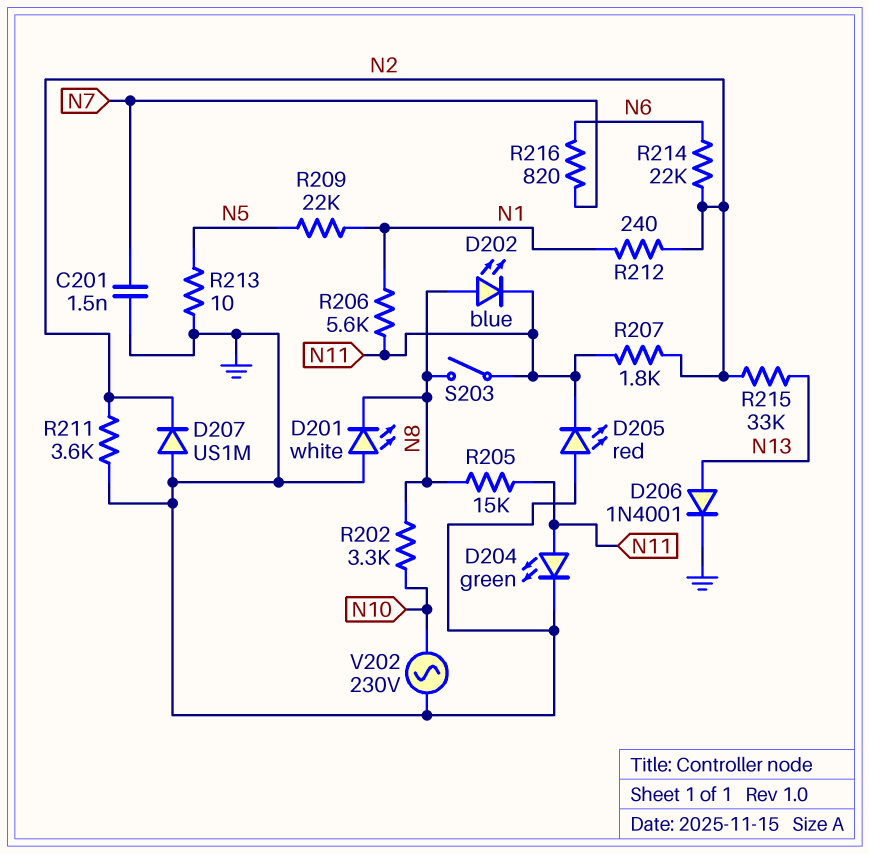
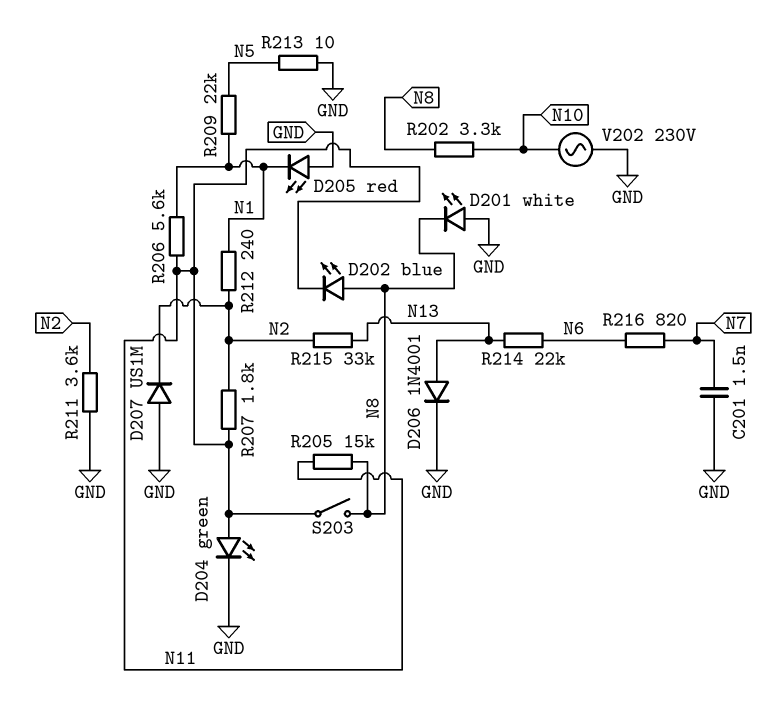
D205: LED red (A GND, K N11) -> LED red (A GND, K N1)
R214: 22k (N2, N6) -> 22k (N6, N13)

